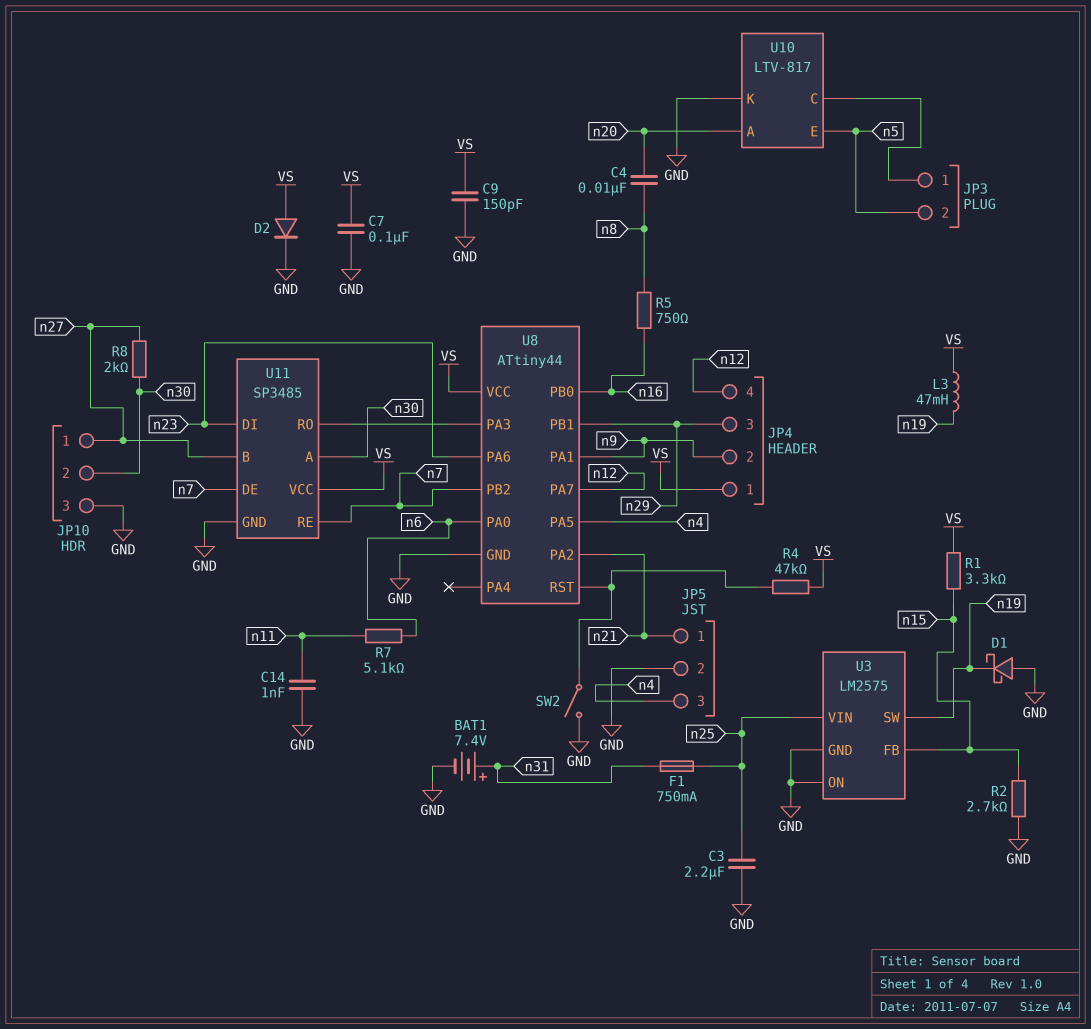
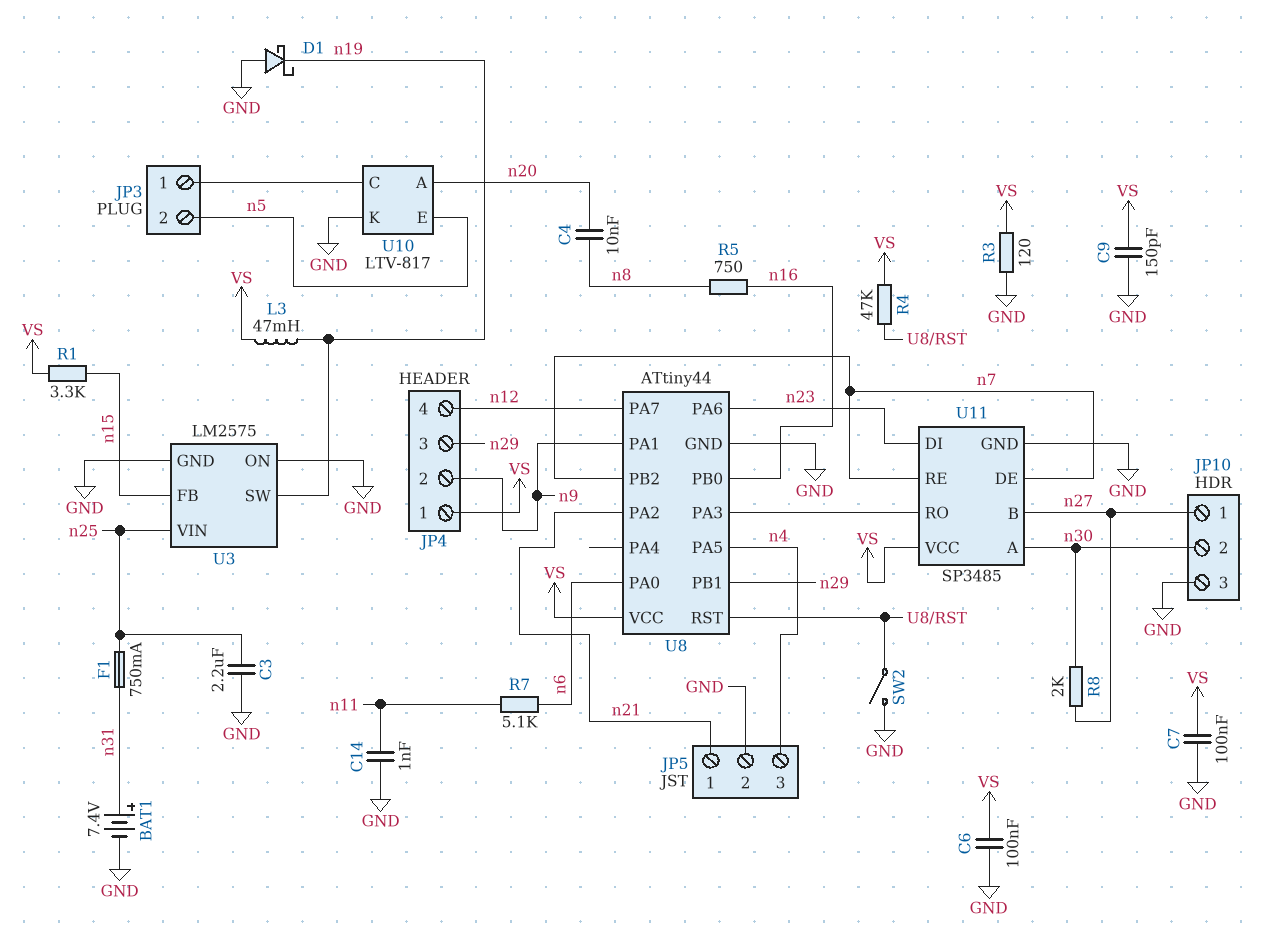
C6: none -> 100nF (GND, VS)
D2: diode (A VS, K GND) -> none
R2: 2.7k (GND, n15) -> none
R3: none -> 120 (GND, VS)

